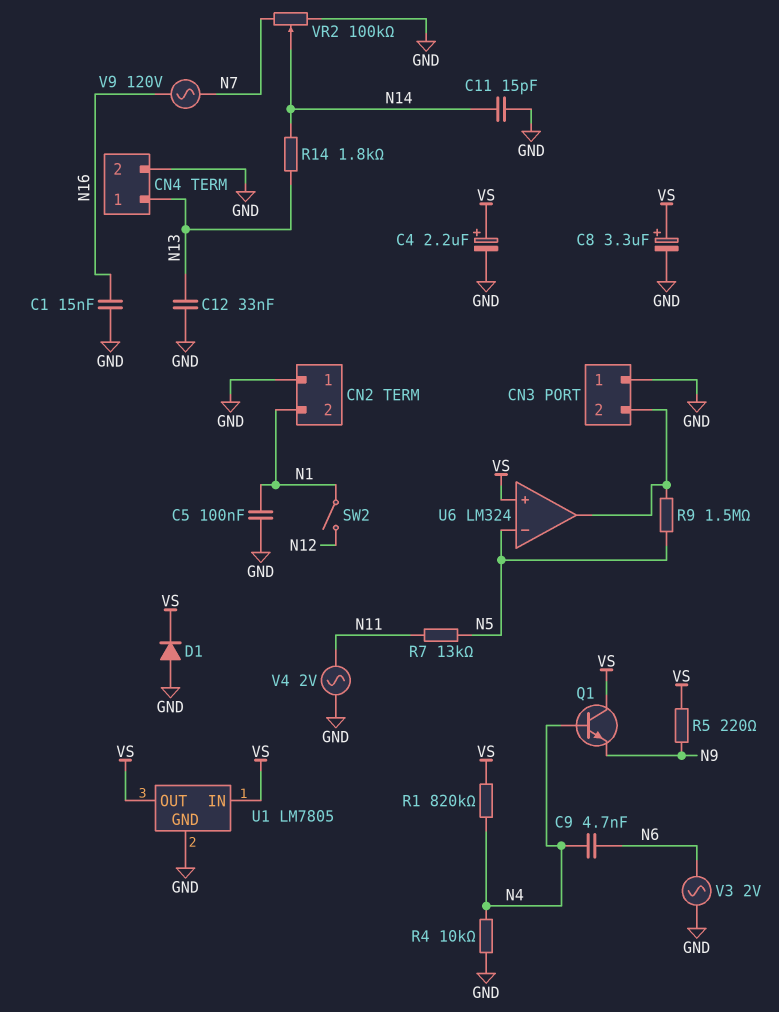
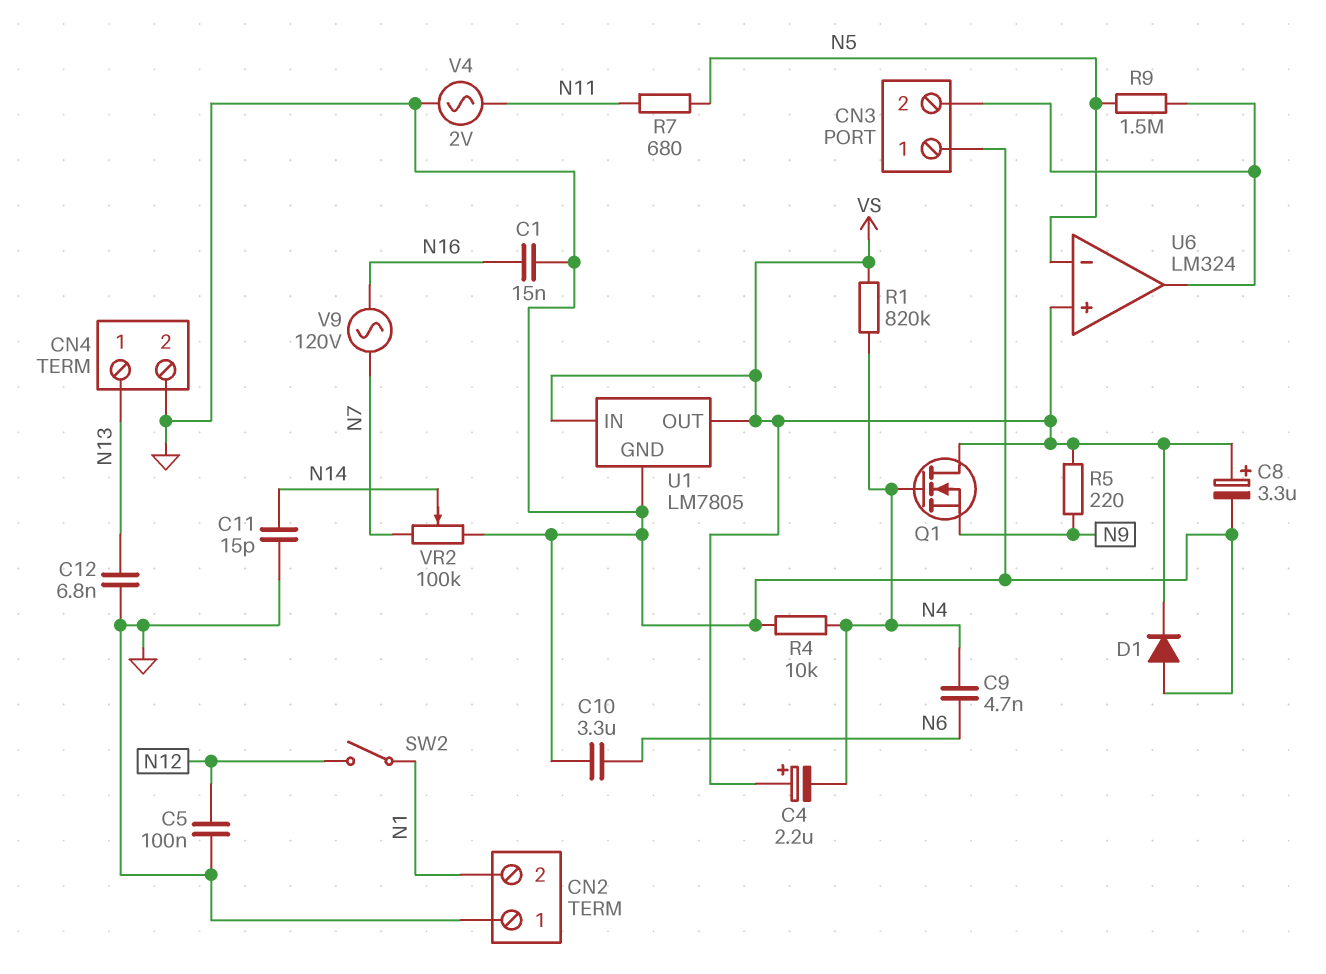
C4: 2.2uF (plus VS, minus GND) -> 2.2uF (plus VS, minus N4)
C5: 100nF (GND, N1) -> 100nF (GND, N12)
C10: none -> 3.3uF (GND, N6)
C12: 33nF (GND, N13) -> 6.8nF (GND, N13)
Q1: NPN (B N4, C VS, E N9) -> NMOS (G N4, D VS, S N9)
R7: 13k (N5, N11) -> 680 (N5, N11)
R14: 1.8k (N13, N14) -> none
V3: AC 2V (GND, N6) -> none

